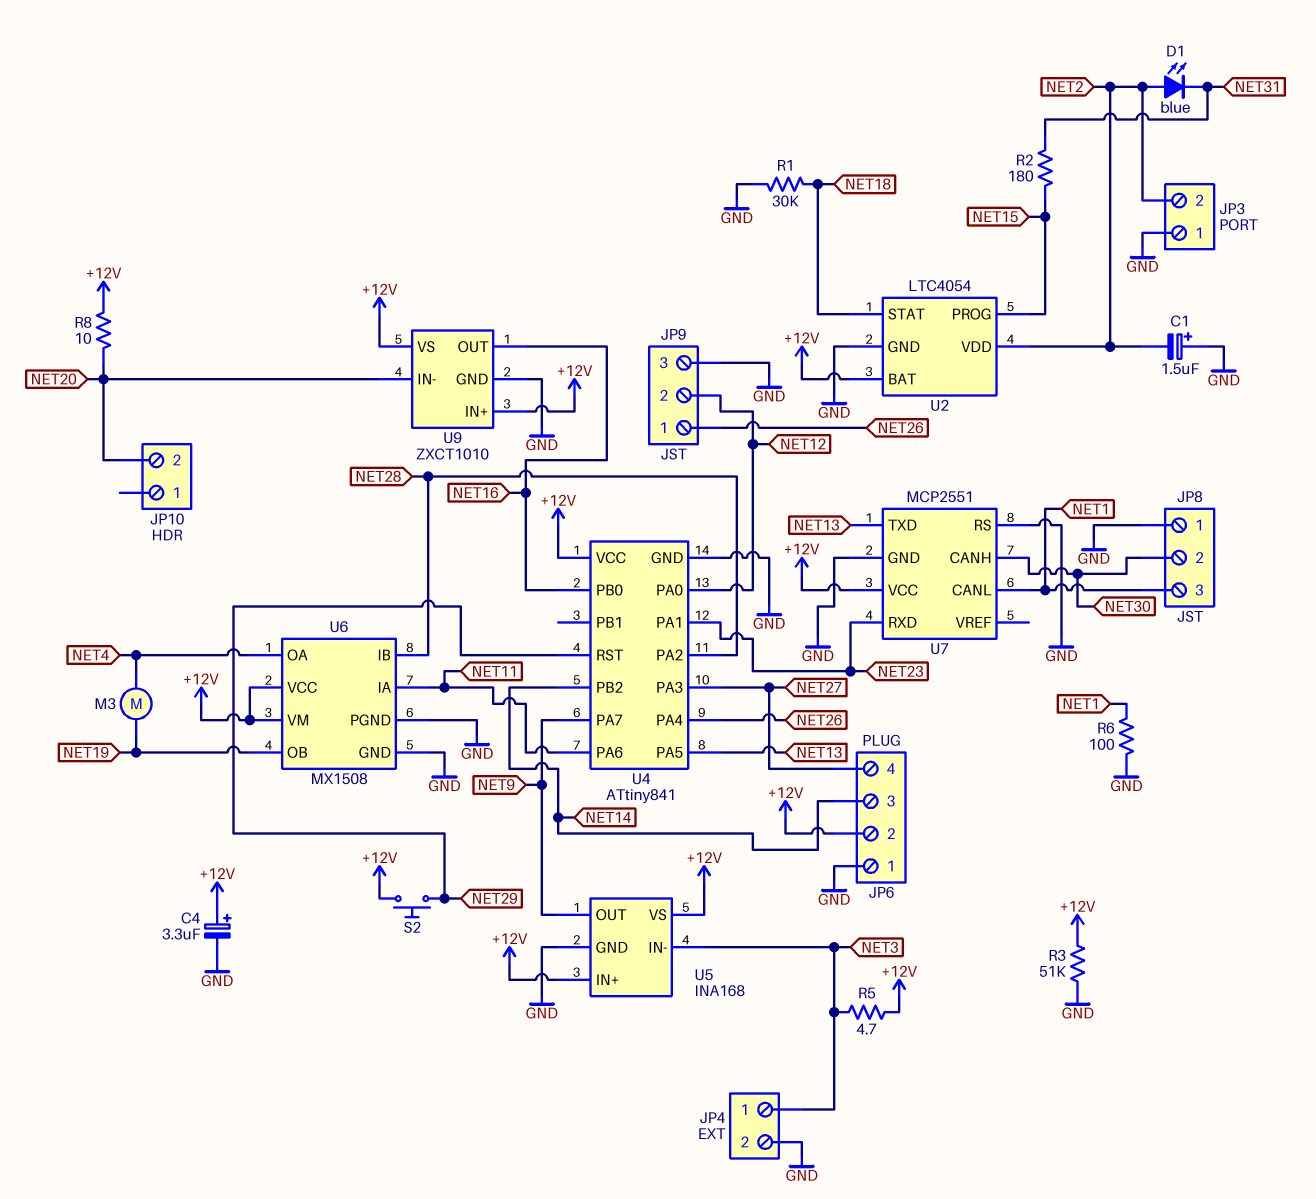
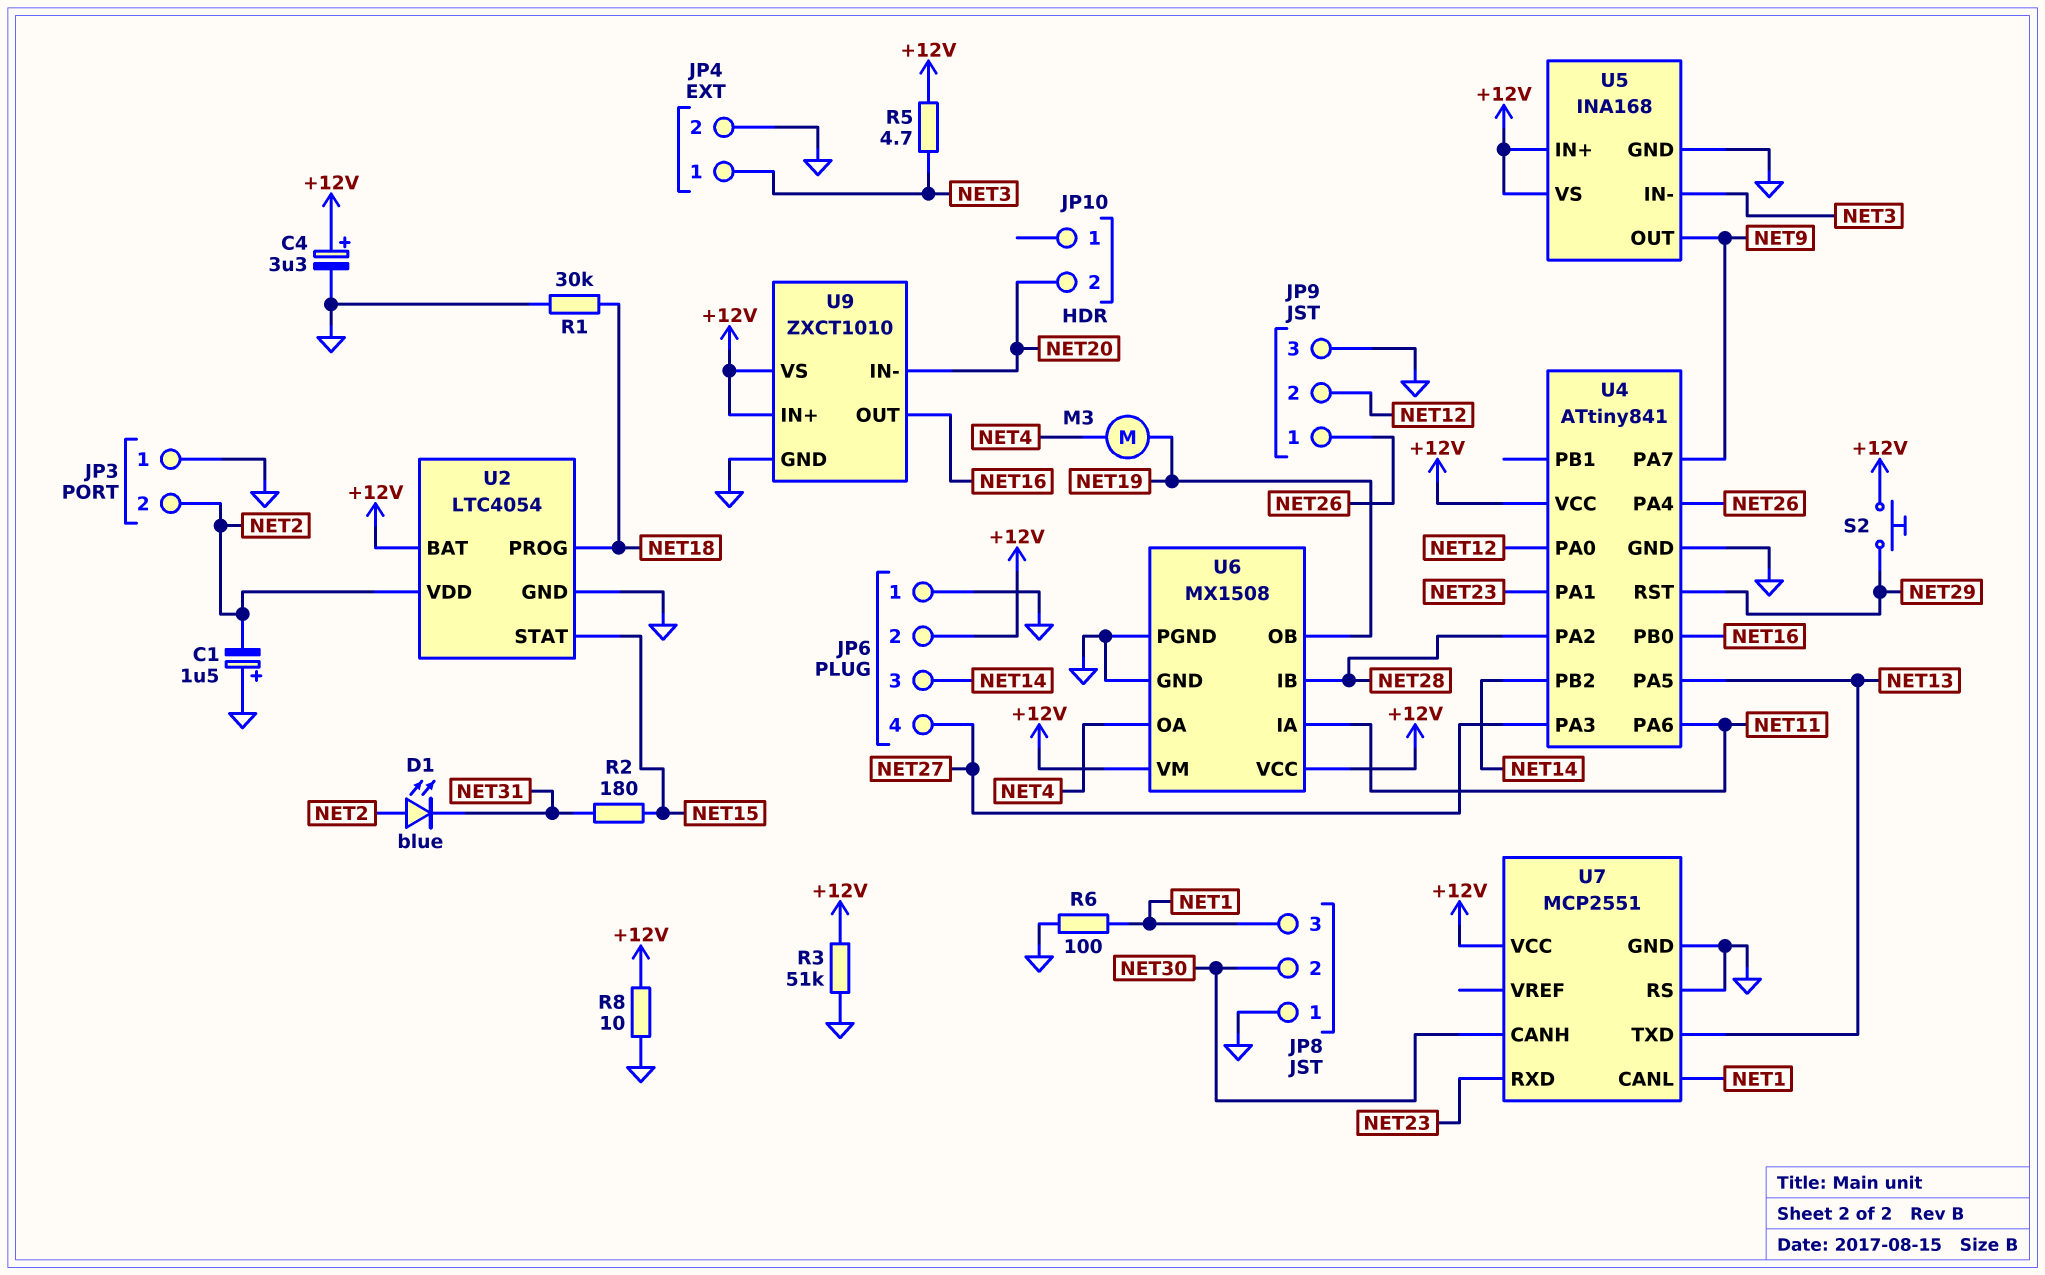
R8: 10 (+12V, NET20) -> 10 (+12V, GND)
U2 pin PROG: NET15 -> NET18
U2 pin STAT: NET18 -> NET15

